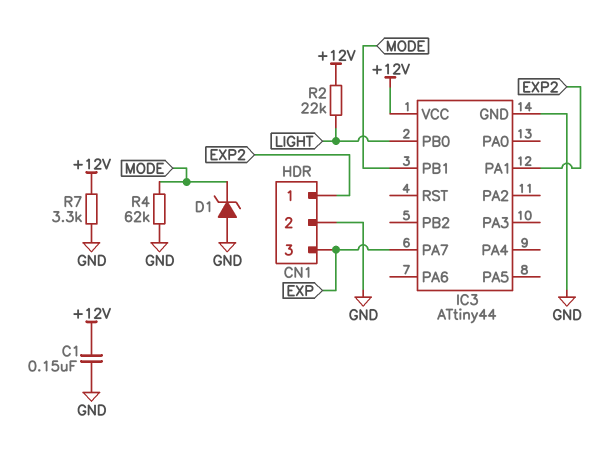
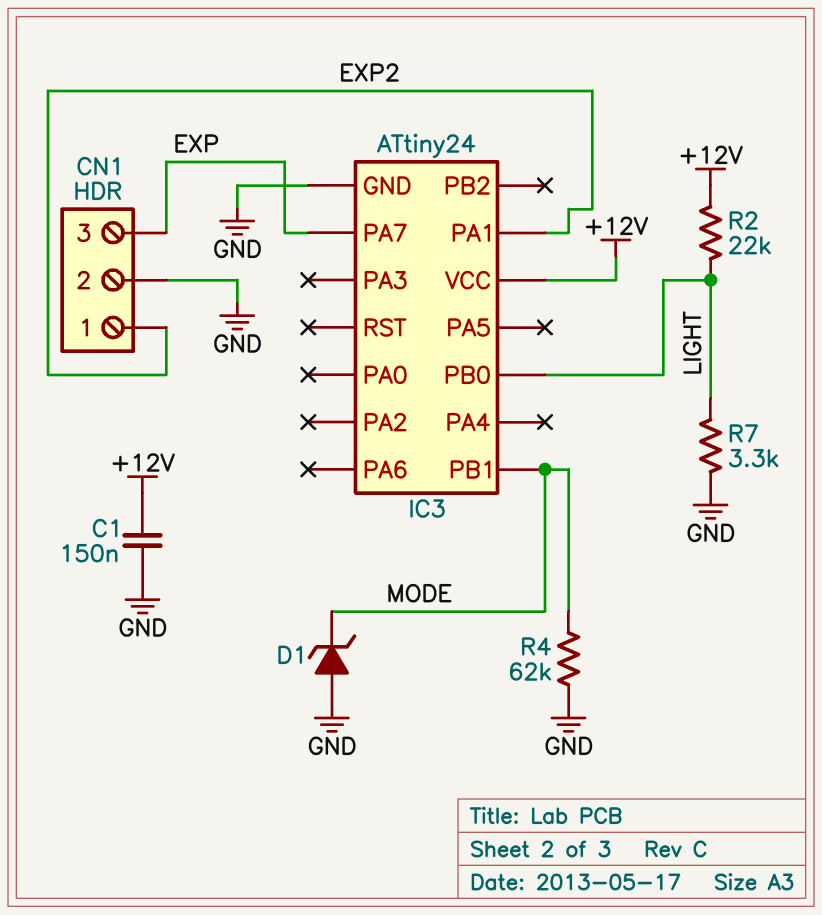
IC3: ATtiny44 -> ATtiny24
R7: 3.3k (+12V, GND) -> 3.3k (GND, LIGHT)

